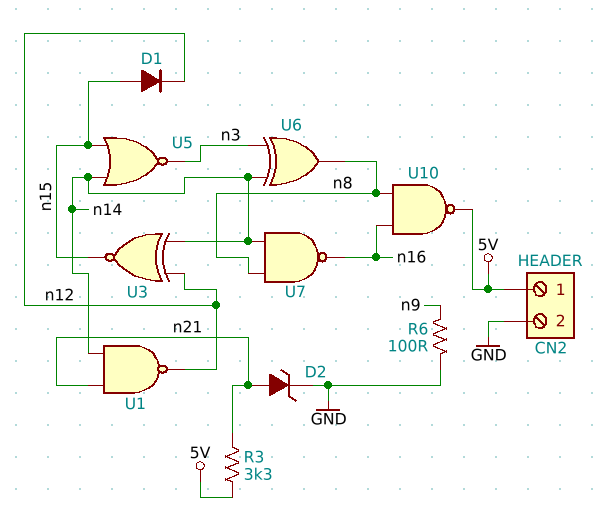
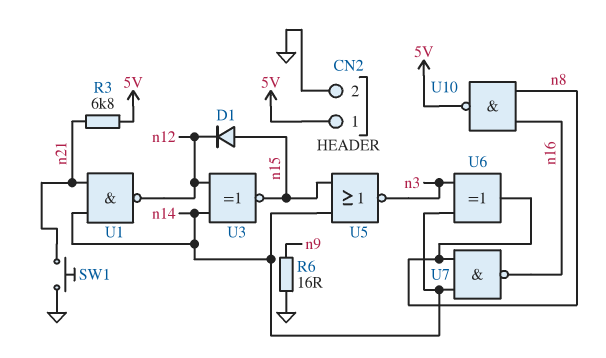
D2: zener (A n21, K GND) -> none
R3: 3.3k (5V, n21) -> 6.8k (5V, n21)
R6: 100 (GND, n9) -> 16 (GND, n9)
SW1: none -> button (GND, n21)

